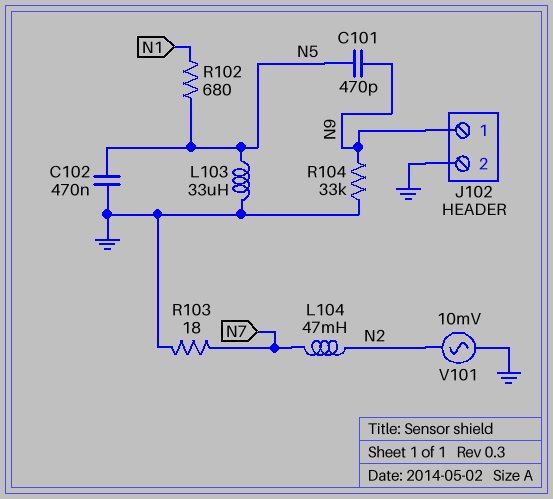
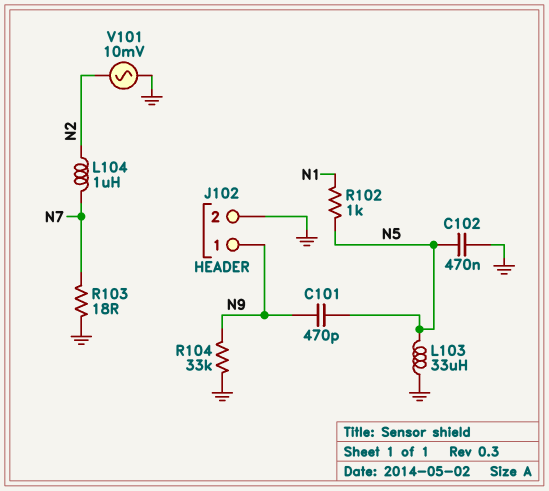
L104: 47mH (N2, N7) -> 1uH (N2, N7)
R102: 680 (N1, N5) -> 1k (N1, N5)

